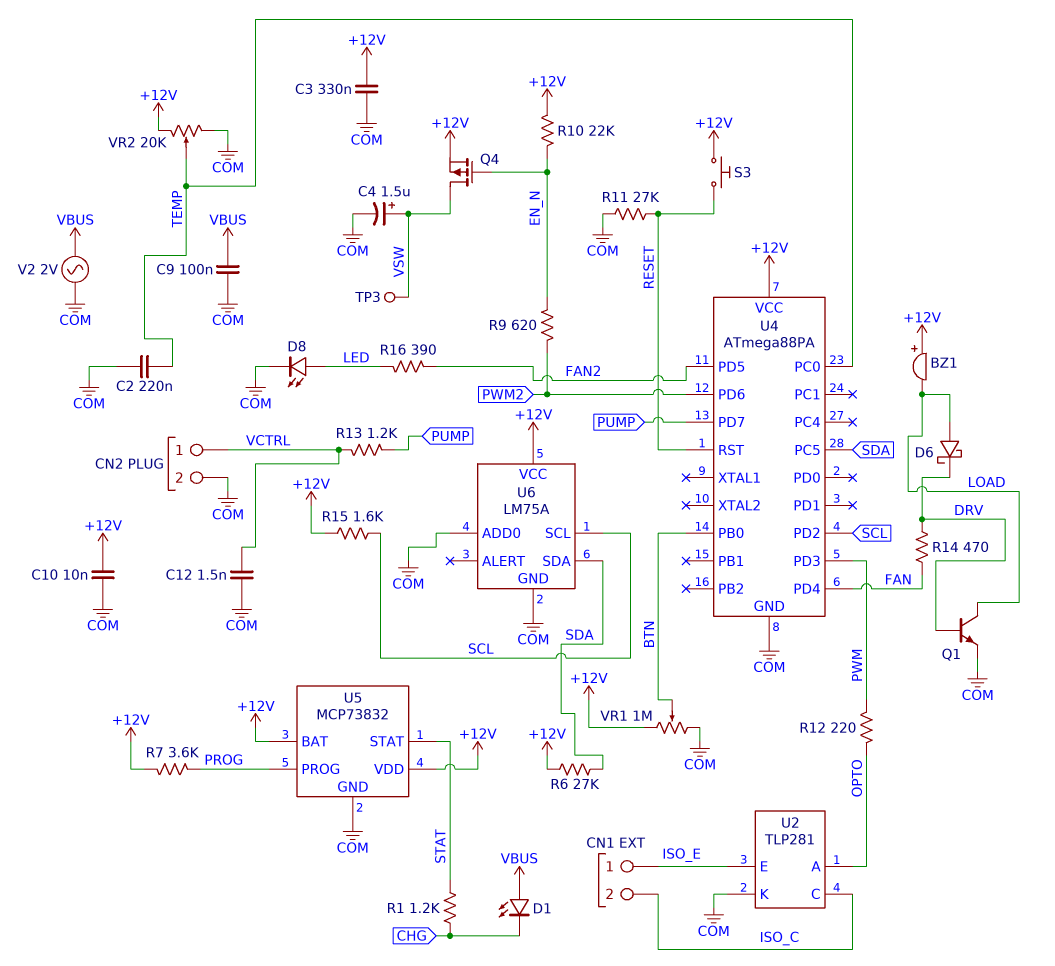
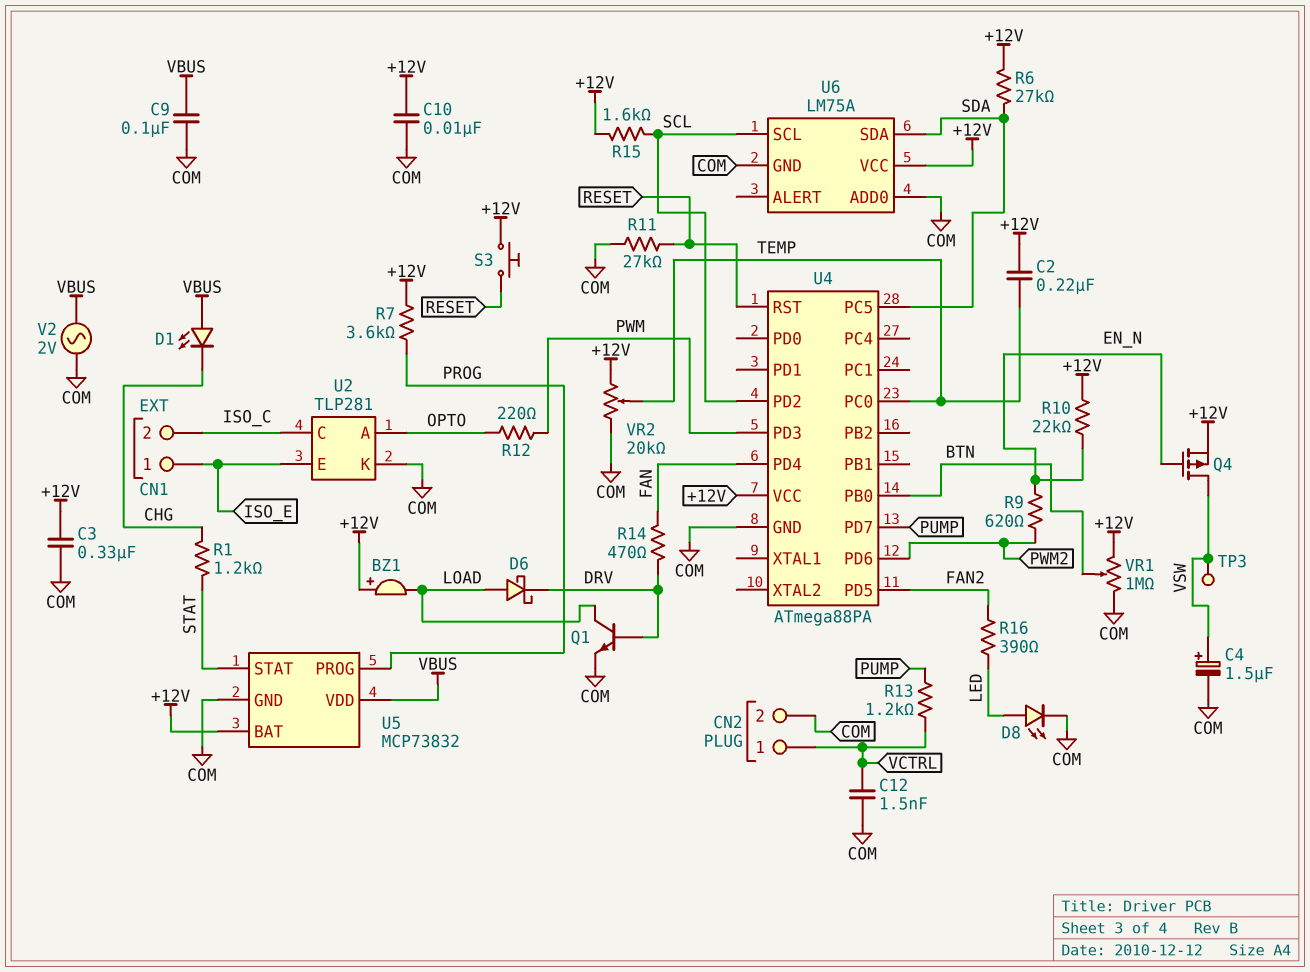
C2: 220nF (COM, TEMP) -> 220nF (+12V, TEMP)
U5 pin VDD: +12V -> VBUS

